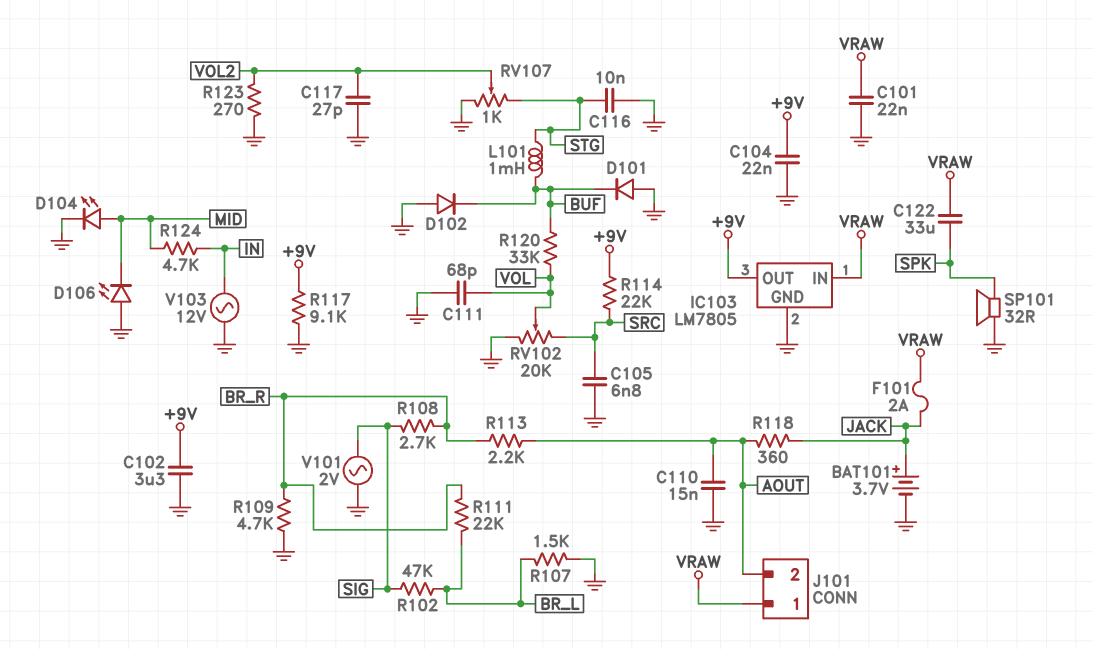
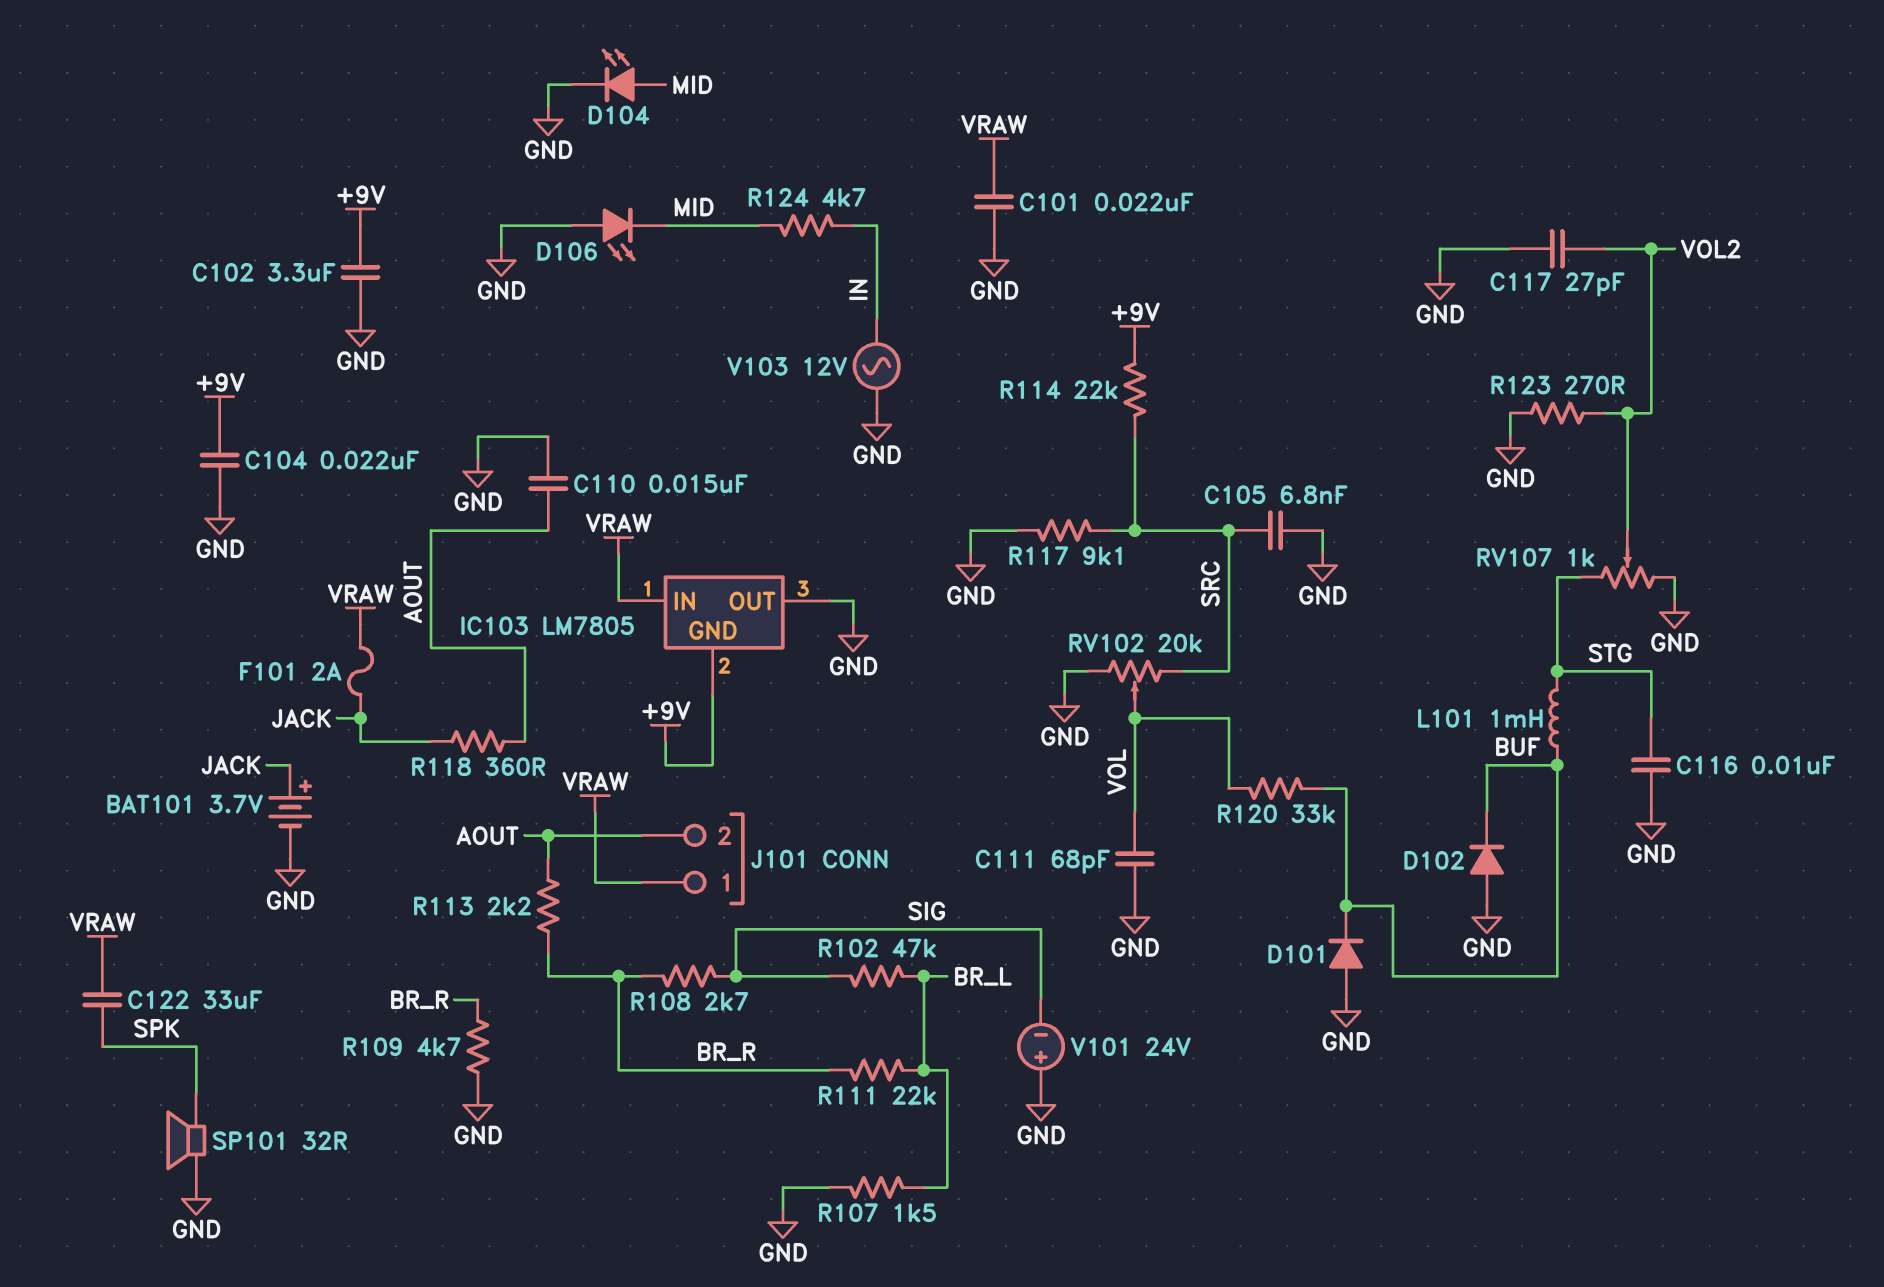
IC103 pin GND: GND -> +9V
IC103 pin OUT: +9V -> GND
R117: 9.1k (+9V, GND) -> 9.1k (GND, SRC)
V101: AC 2V (GND, SIG) -> 24V (plus GND, minus SIG)

